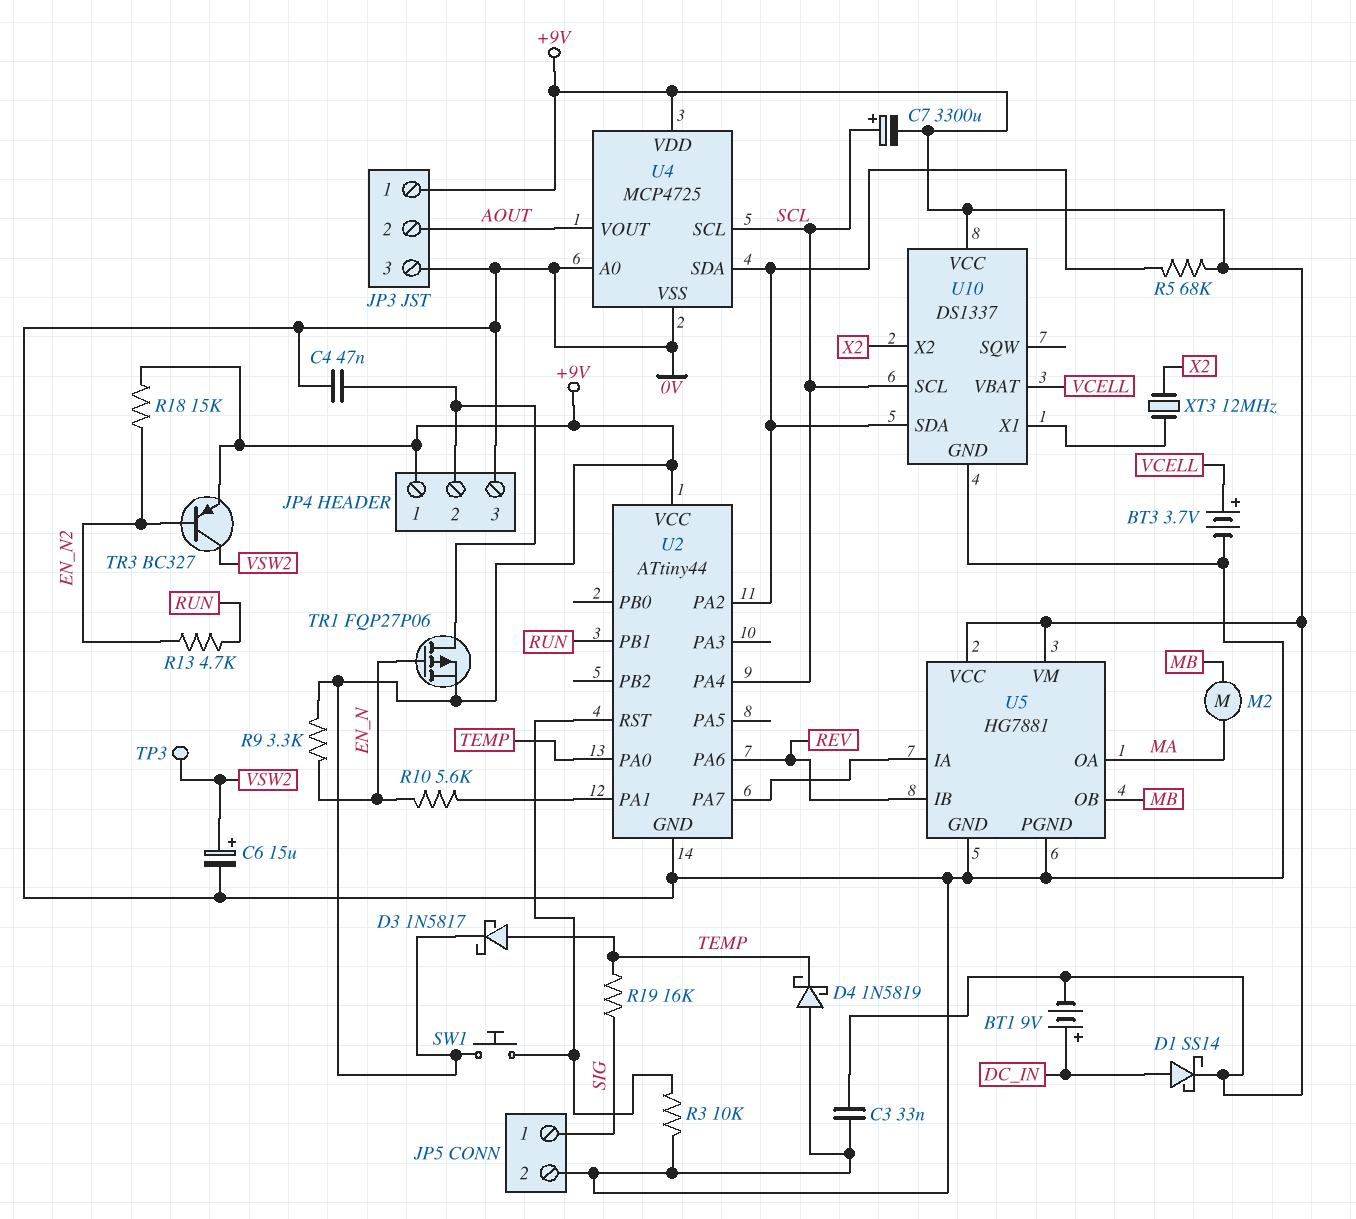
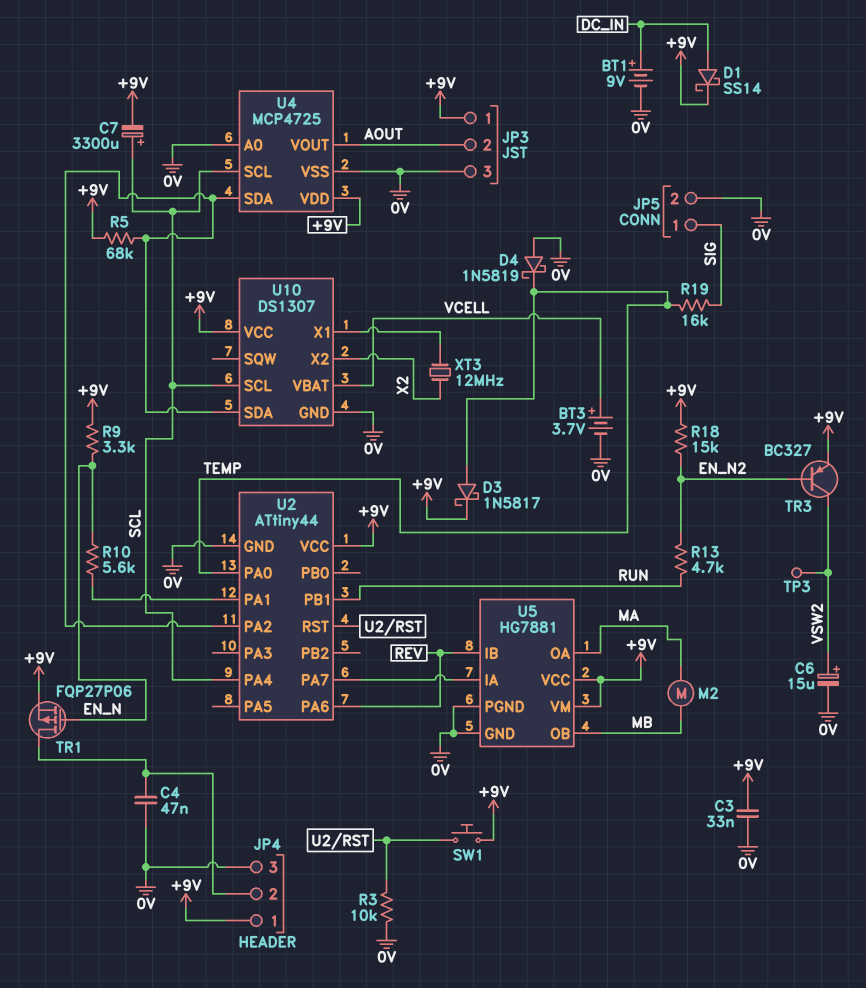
BT1: 9V (plus DC_IN, minus +9V) -> 9V (plus DC_IN, minus 0V)
U10: DS1337 -> DS1307

